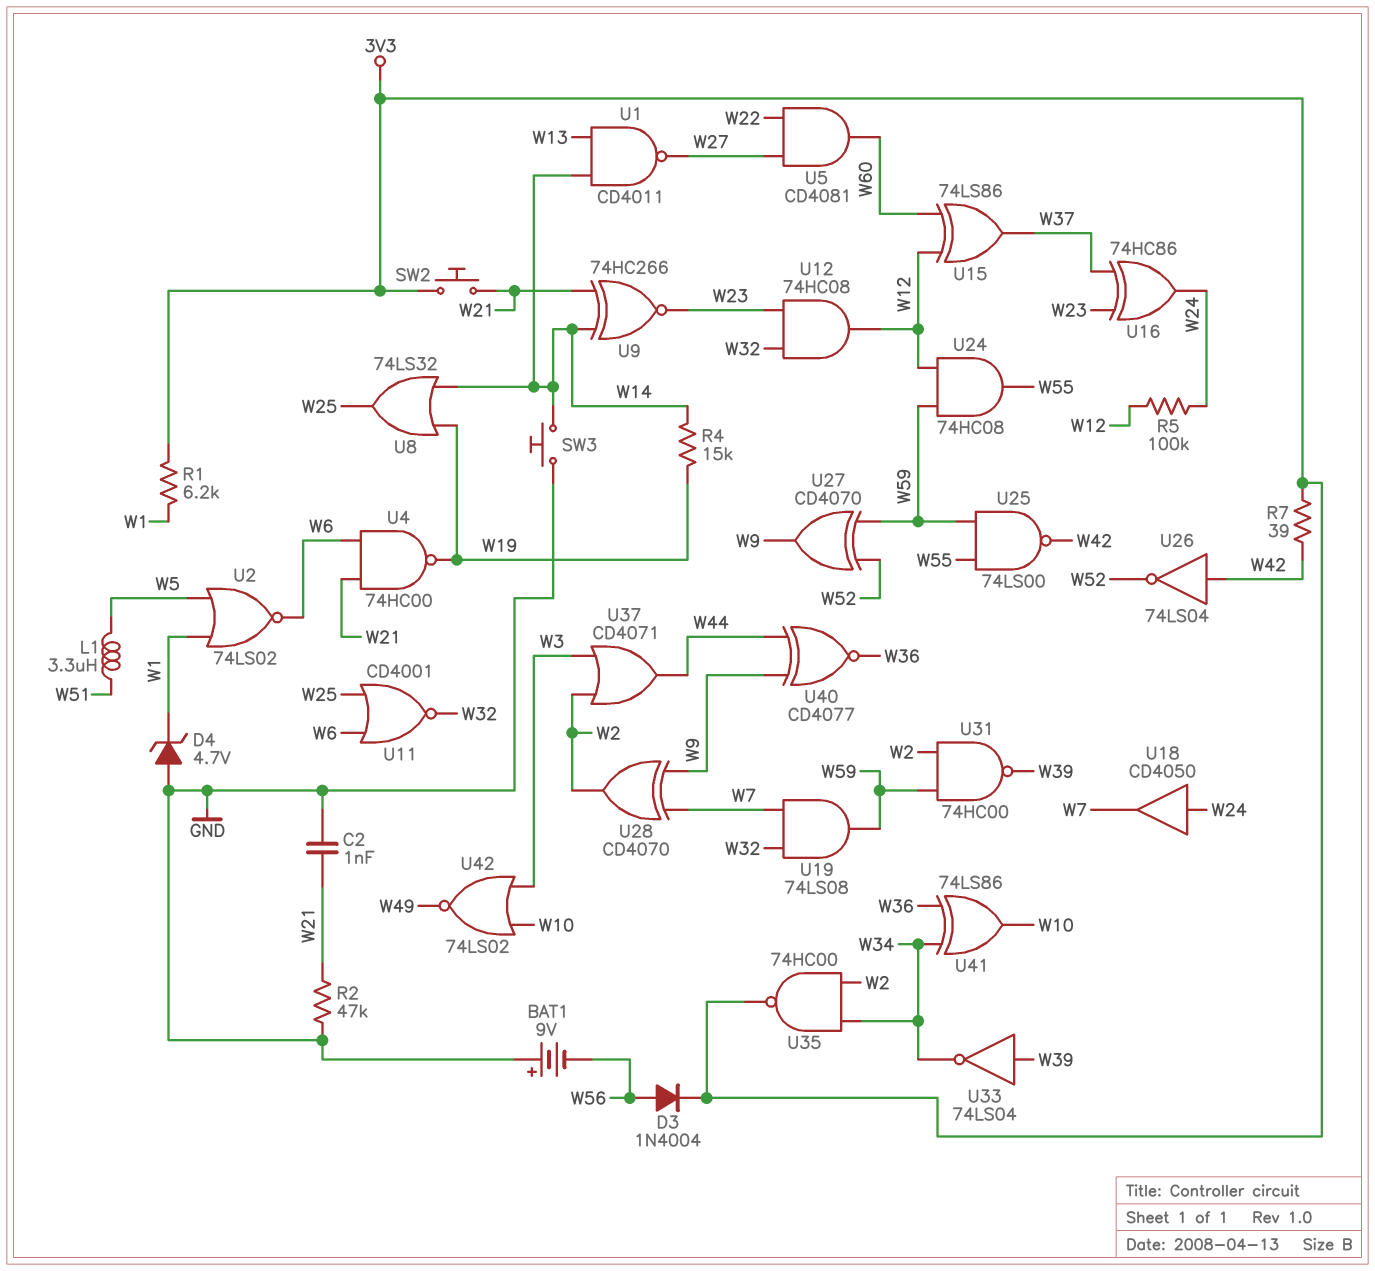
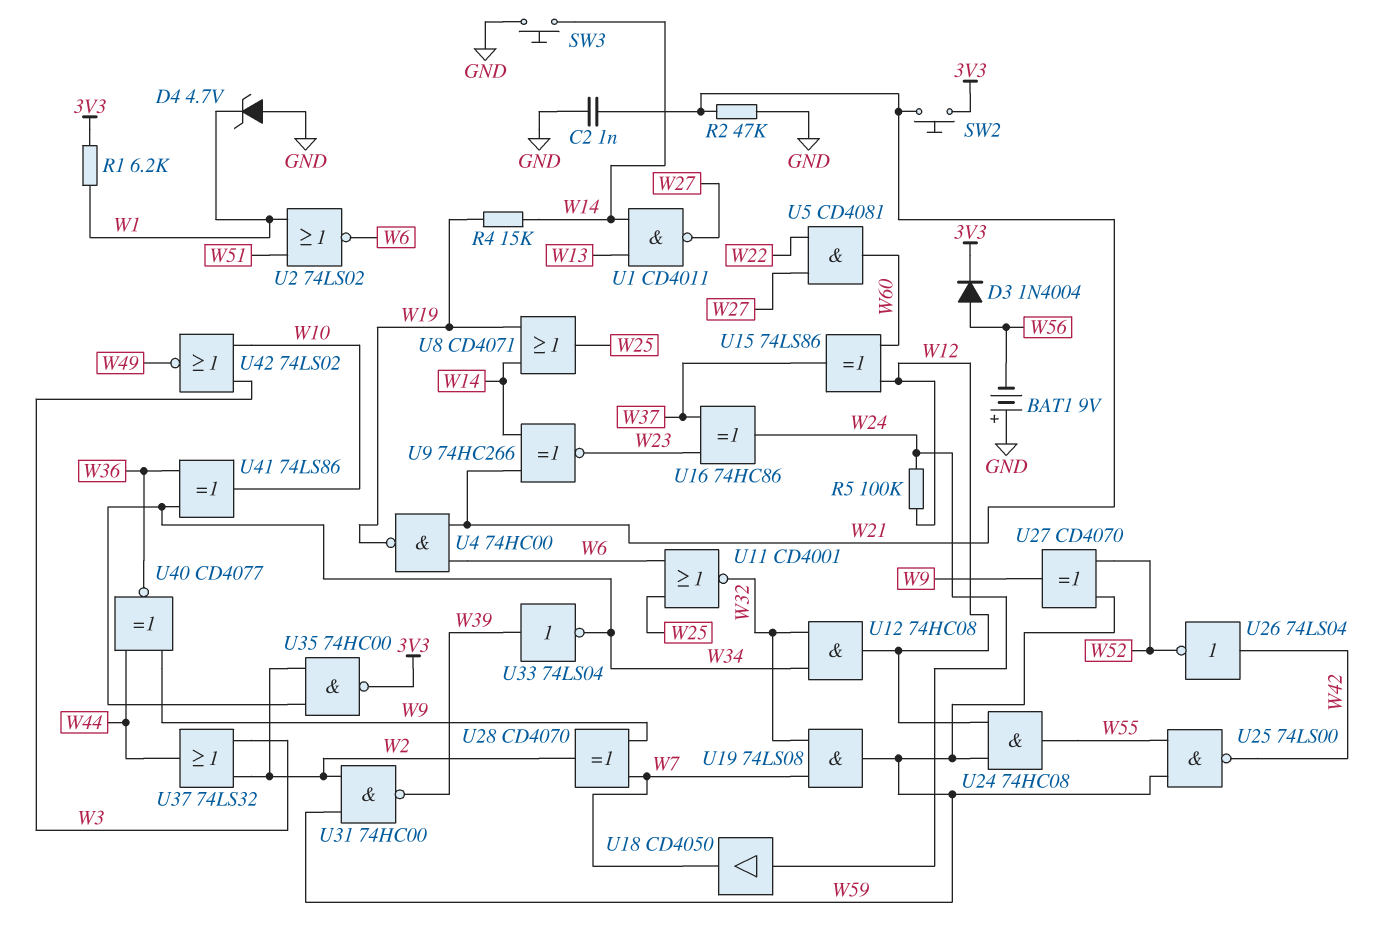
L1: 3.3uH (W5, W51) -> none
R7: 39 (3V3, W42) -> none
U2: NOR 74LS02 (in W1, in W5, out W6) -> NOR 74LS02 (in W1, in W51, out W6)
U8: OR 74LS32 (in W14, in W19, out W25) -> OR CD4071 (in W14, in W19, out W25)
U12: AND 74HC08 (in W23, in W32, out W12) -> AND 74HC08 (in W32, in W34, out W12)
U37: OR CD4071 (in W2, in W3, out W44) -> OR 74LS32 (in W2, in W3, out W44)

